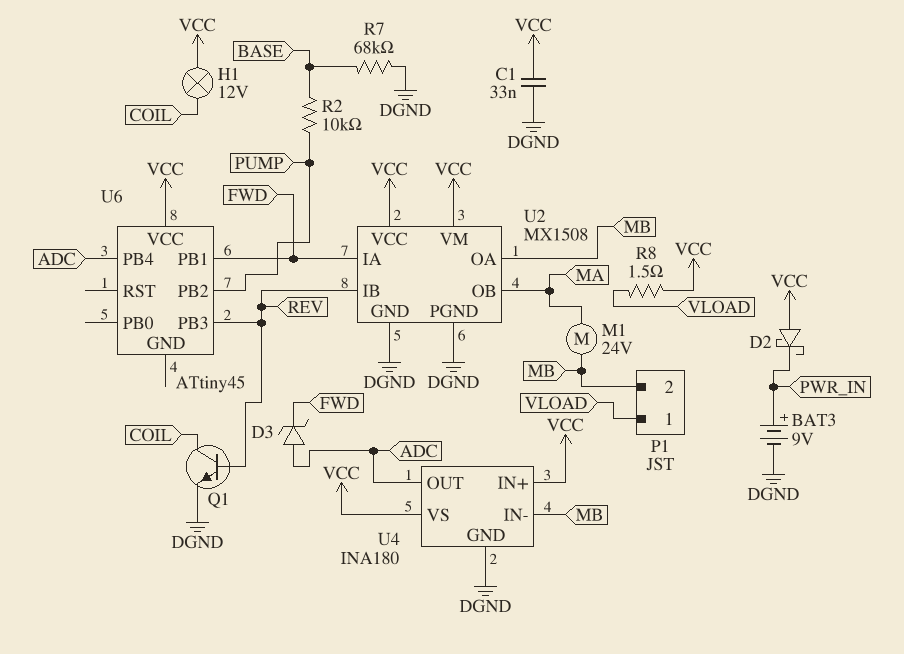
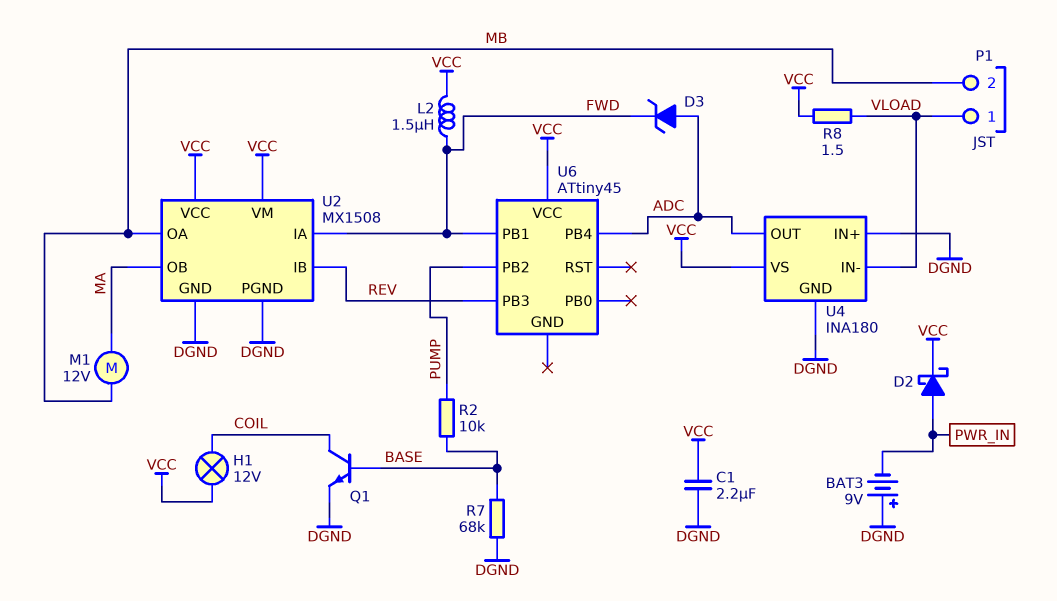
BAT3: 9V (plus PWR_IN, minus DGND) -> 9V (plus DGND, minus PWR_IN)
C1: 33nF (DGND, VCC) -> 2.2uF (DGND, VCC)
D2: schottky (A VCC, K PWR_IN) -> schottky (A PWR_IN, K VCC)
L2: none -> 1.5uH (FWD, VCC)
M1: motor 24V (MA, MB) -> motor 12V (MA, MB)
Q1: NPN (B REV, C COIL, E DGND) -> NPN (B BASE, C COIL, E DGND)
U4 pin IN+: VCC -> DGND
U4 pin IN-: MB -> VLOAD

